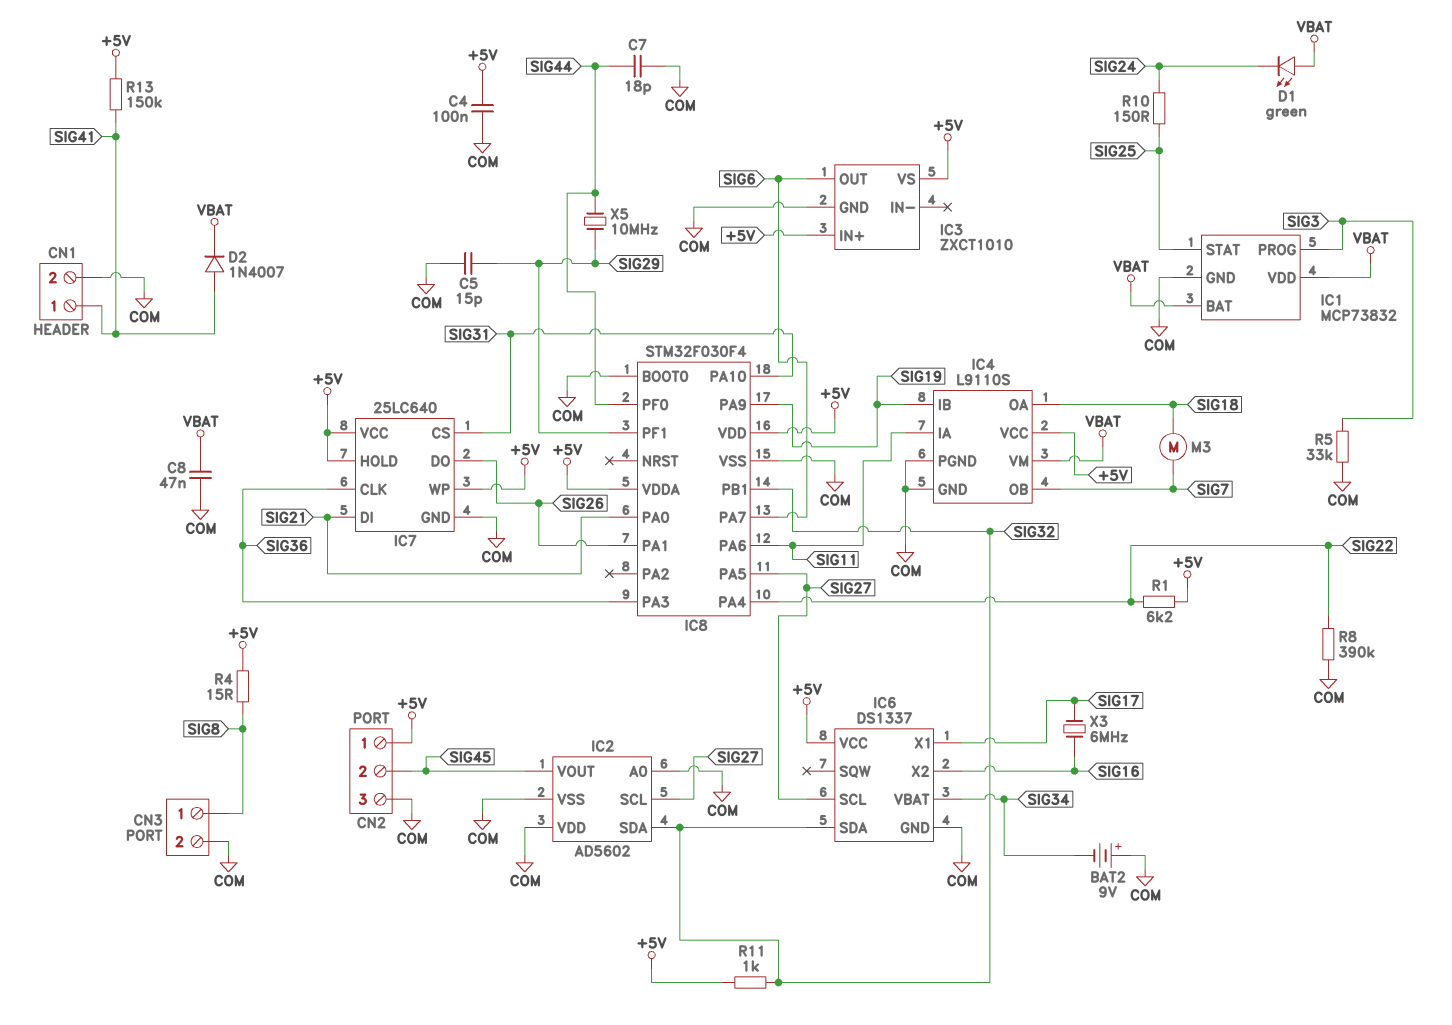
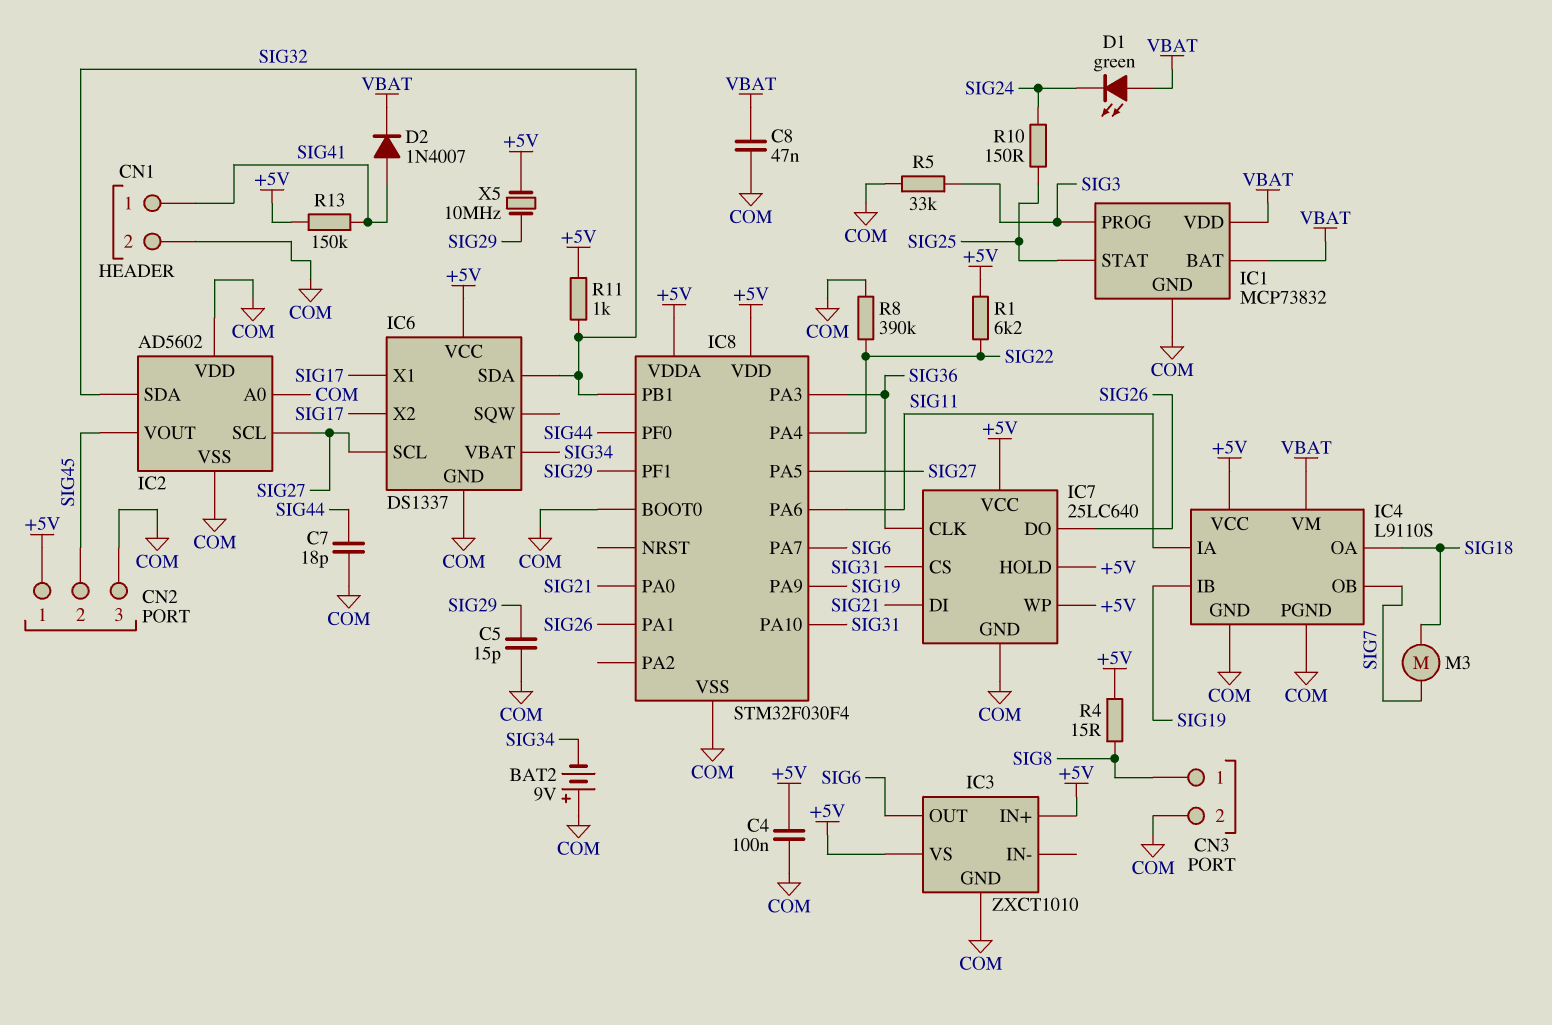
IC6 pin X2: SIG16 -> SIG17
X3: 6MHz (SIG16, SIG17) -> none
X5: 10MHz (SIG29, SIG44) -> 10MHz (+5V, SIG29)

